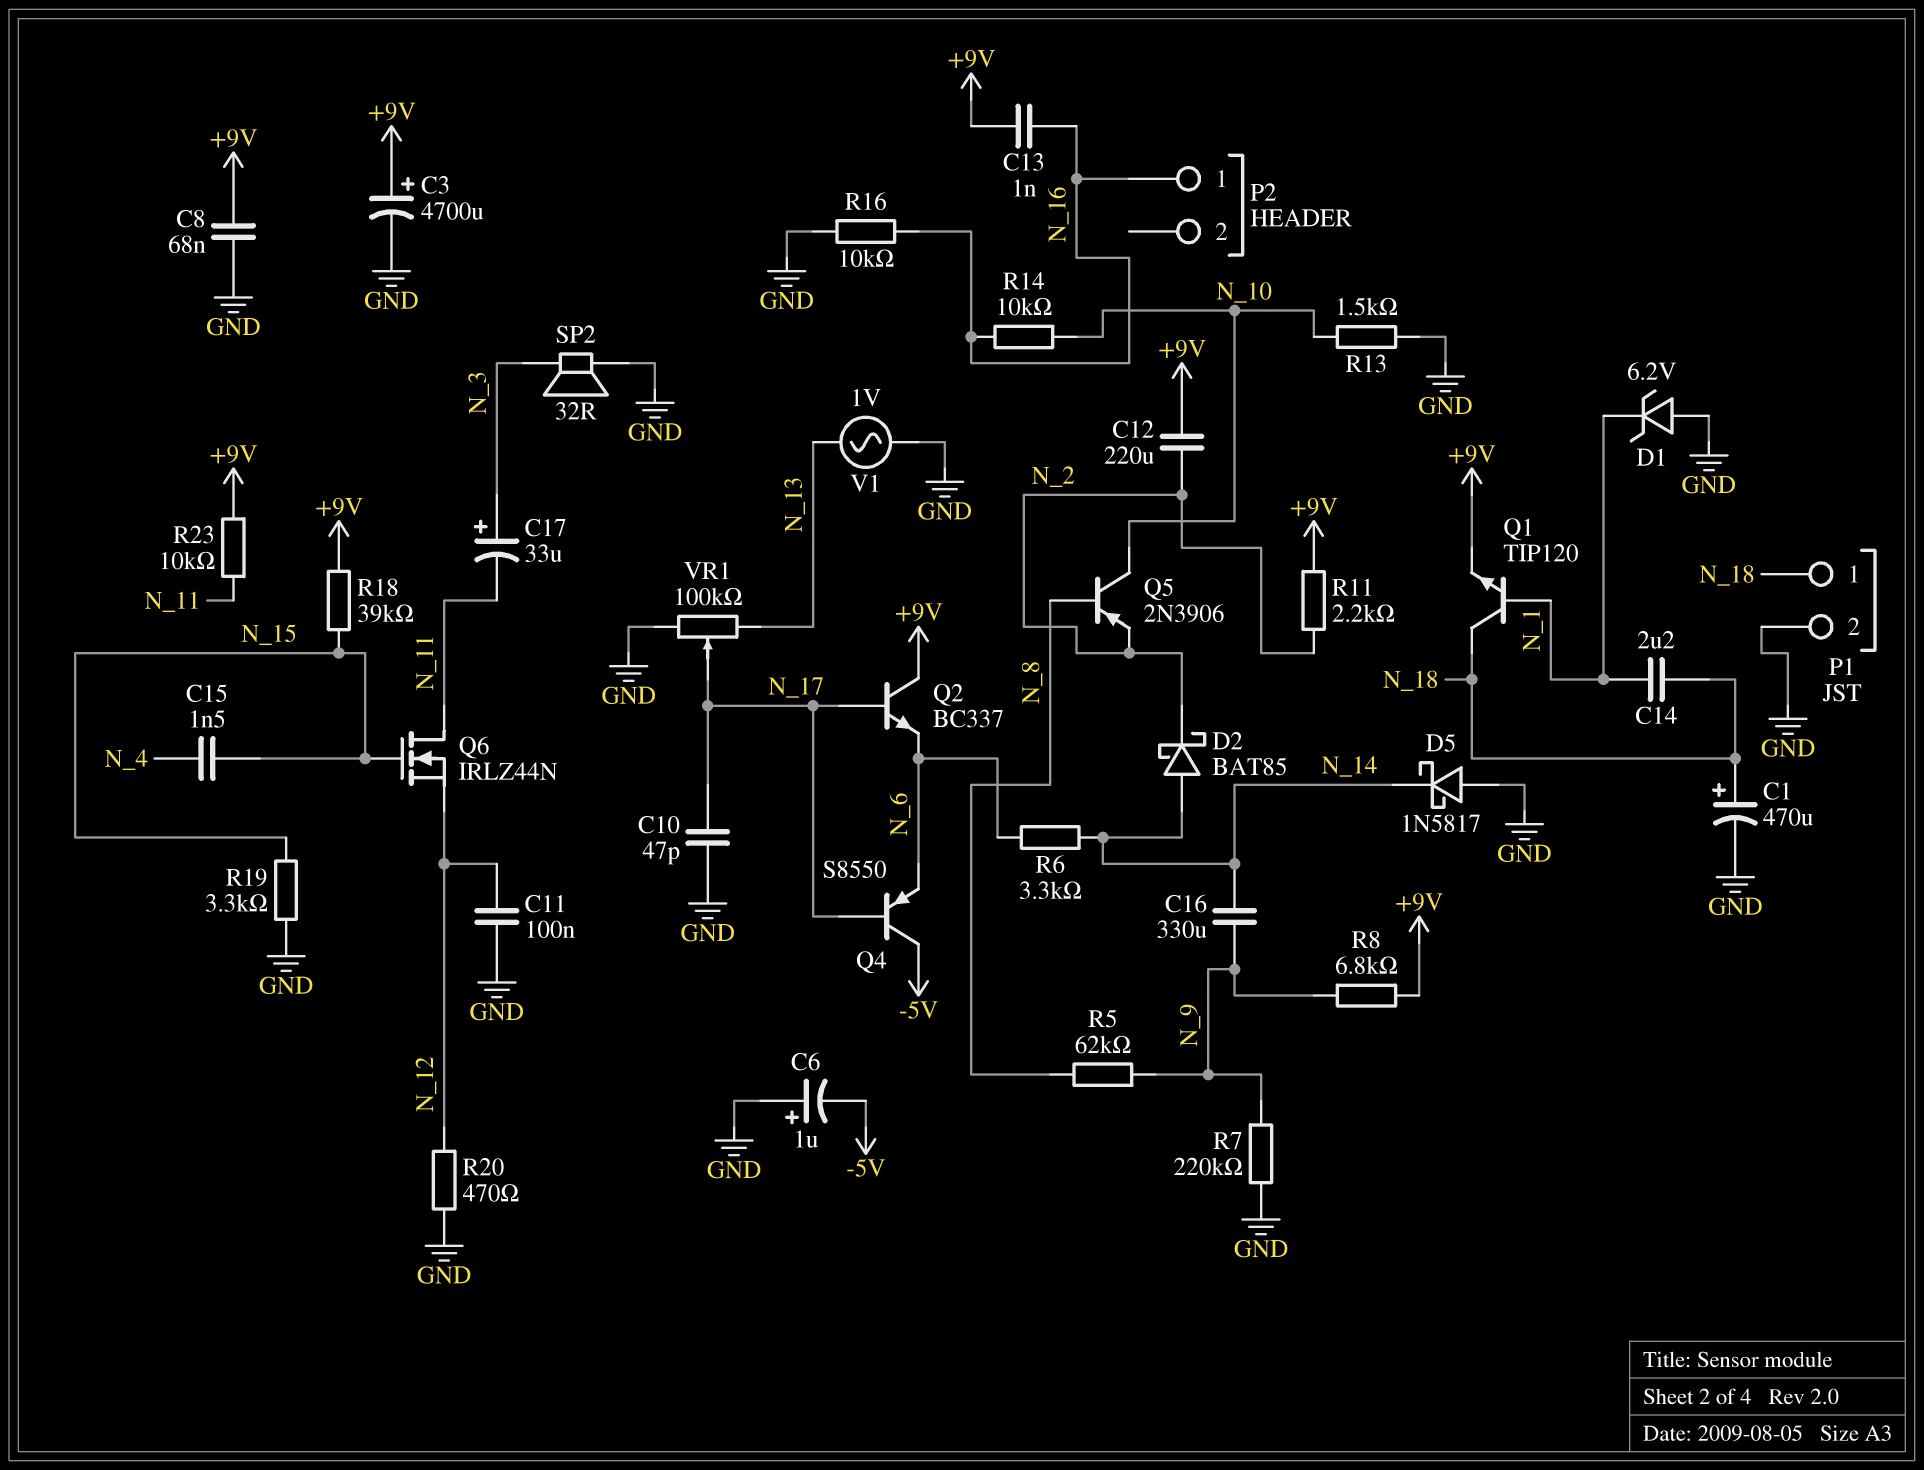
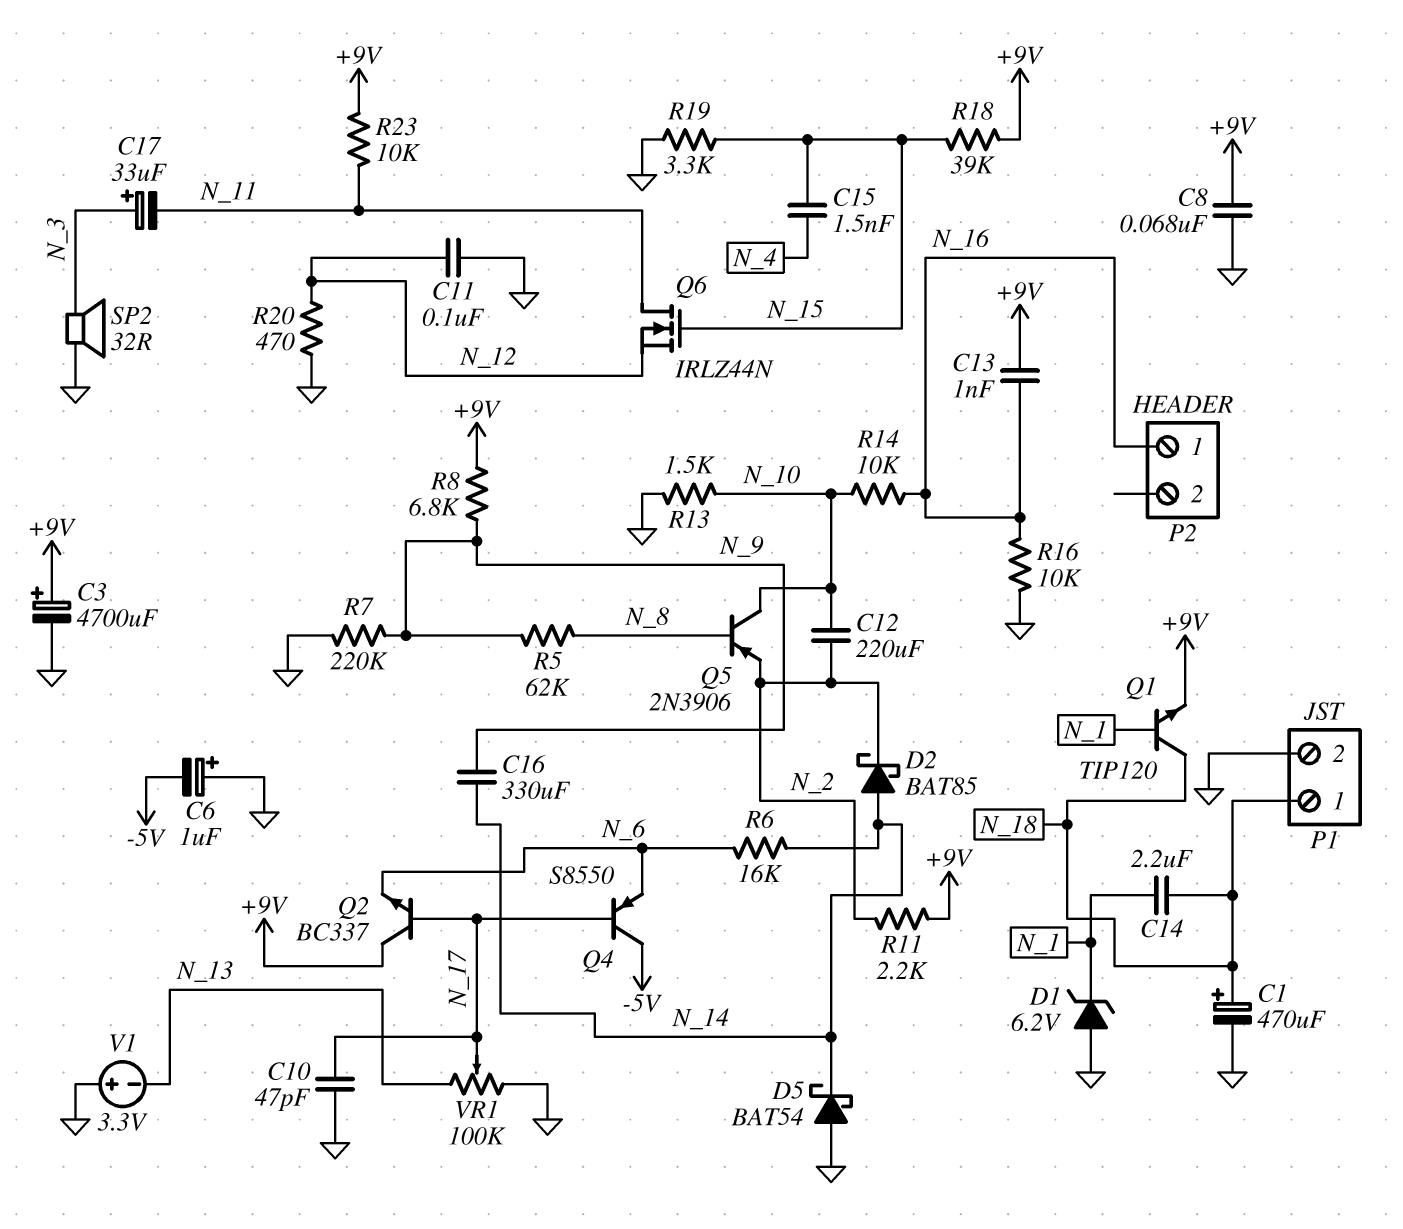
C12: 220uF (+9V, N_2) -> 220uF (N_2, N_10)
D5: schottky 1N5817 (A GND, K N_14) -> schottky BAT54 (A GND, K N_14)
R6: 3.3k (N_6, N_14) -> 16k (N_6, N_14)
V1: AC 1V (GND, N_13) -> 3.3V (plus GND, minus N_13)

